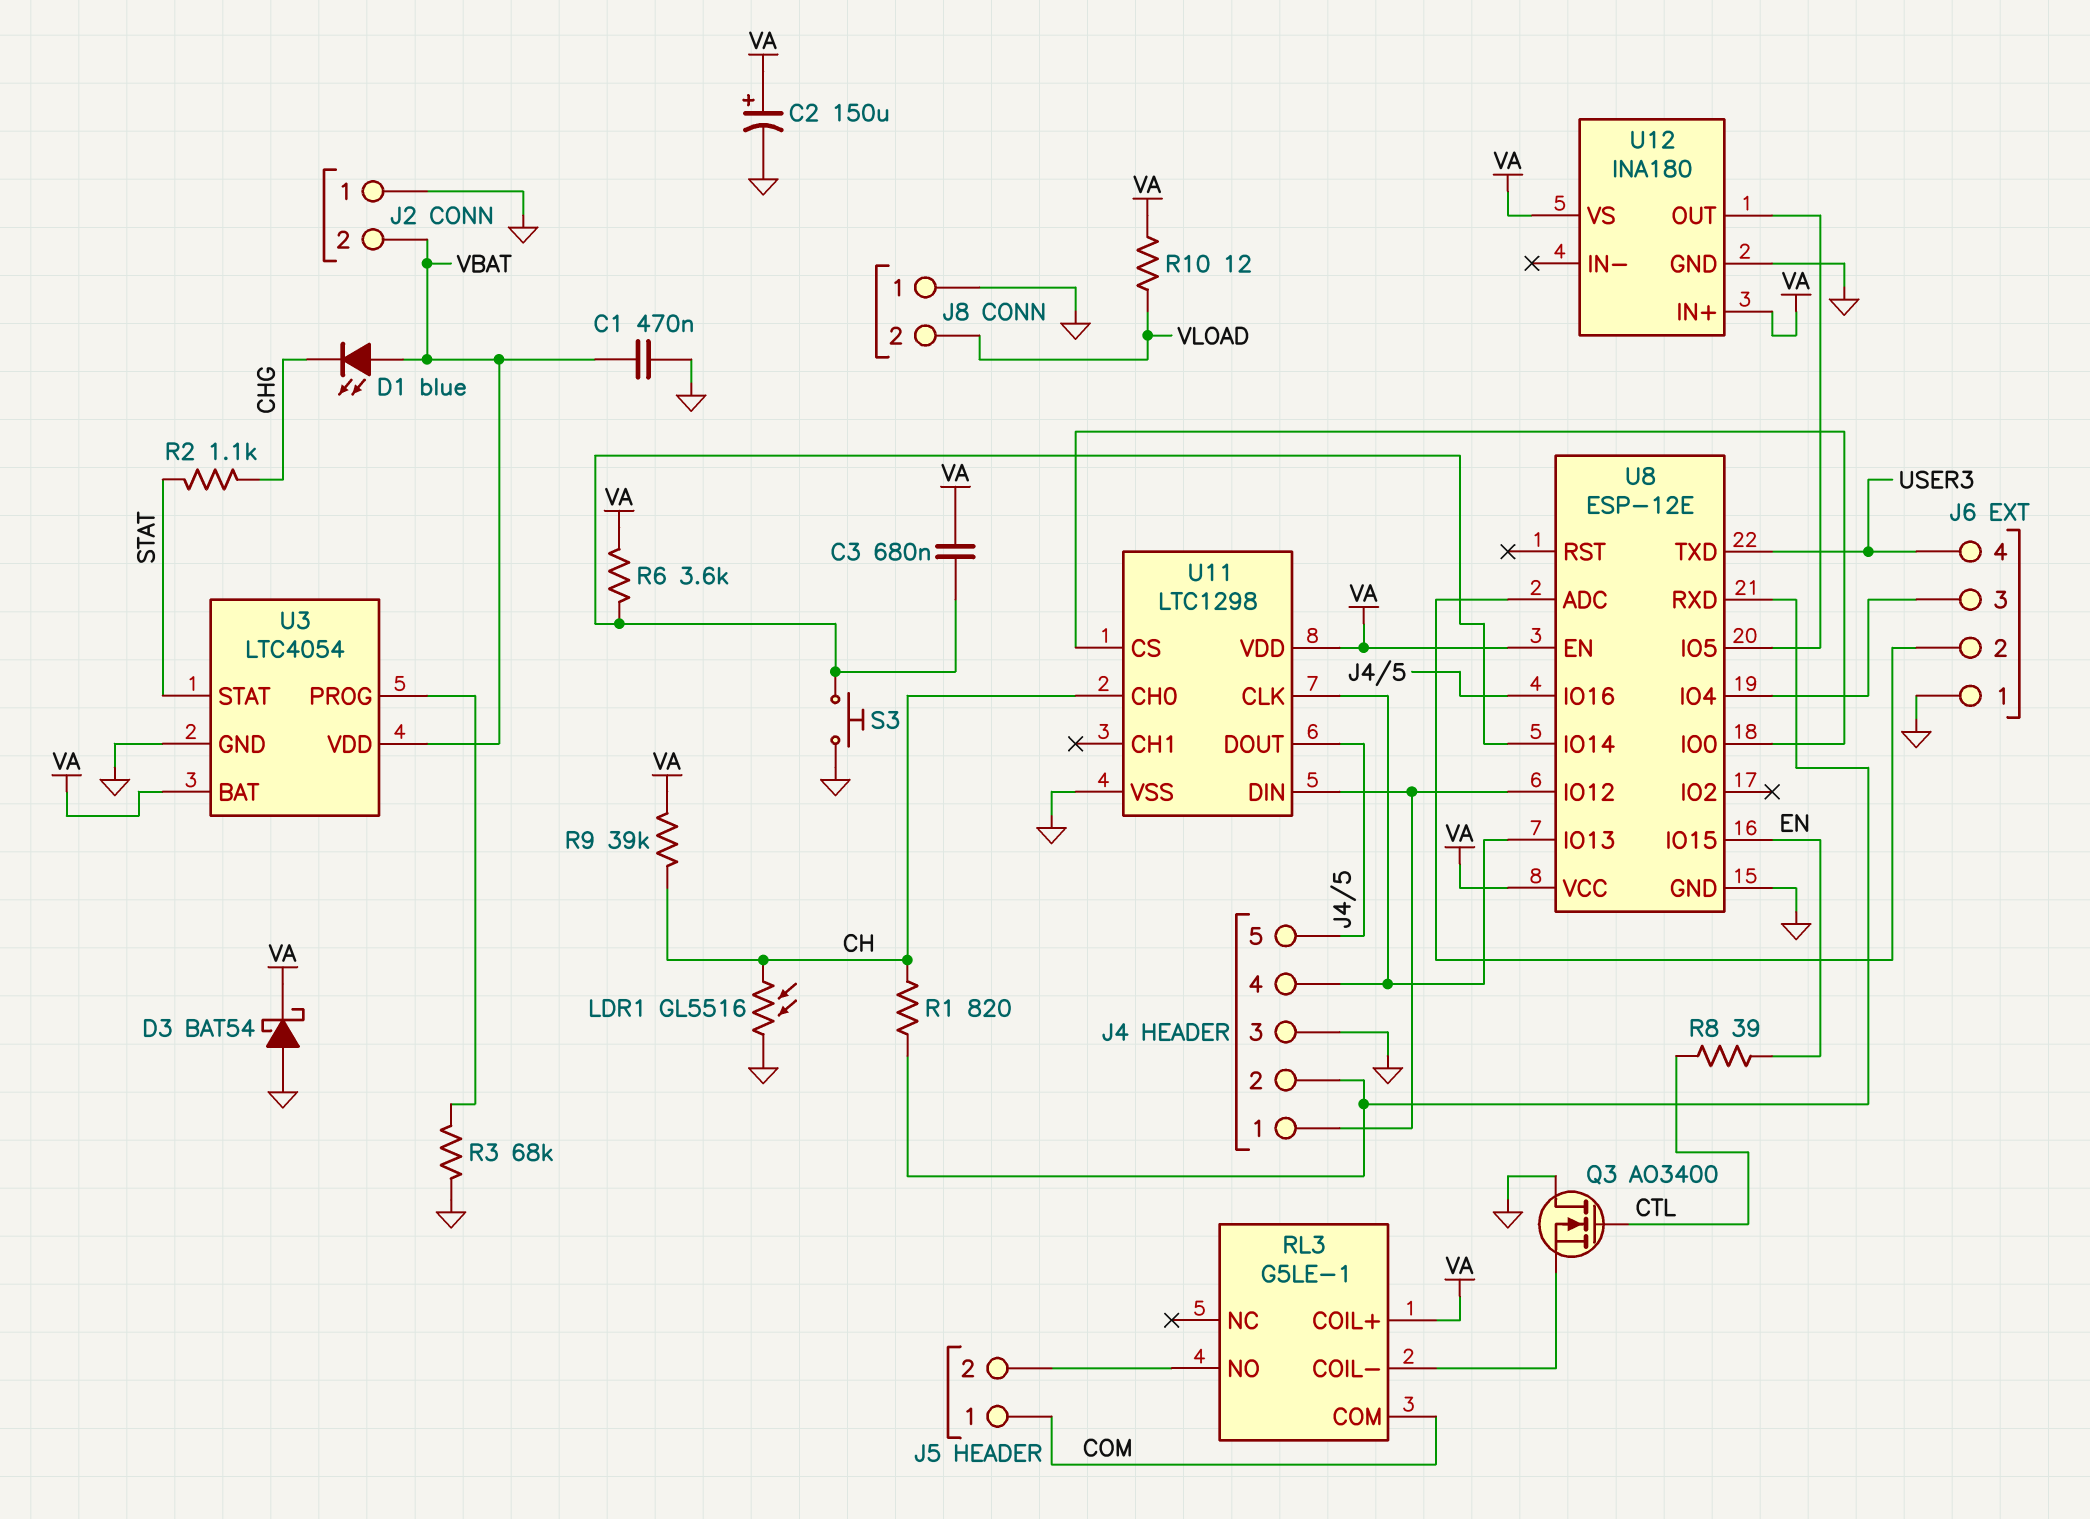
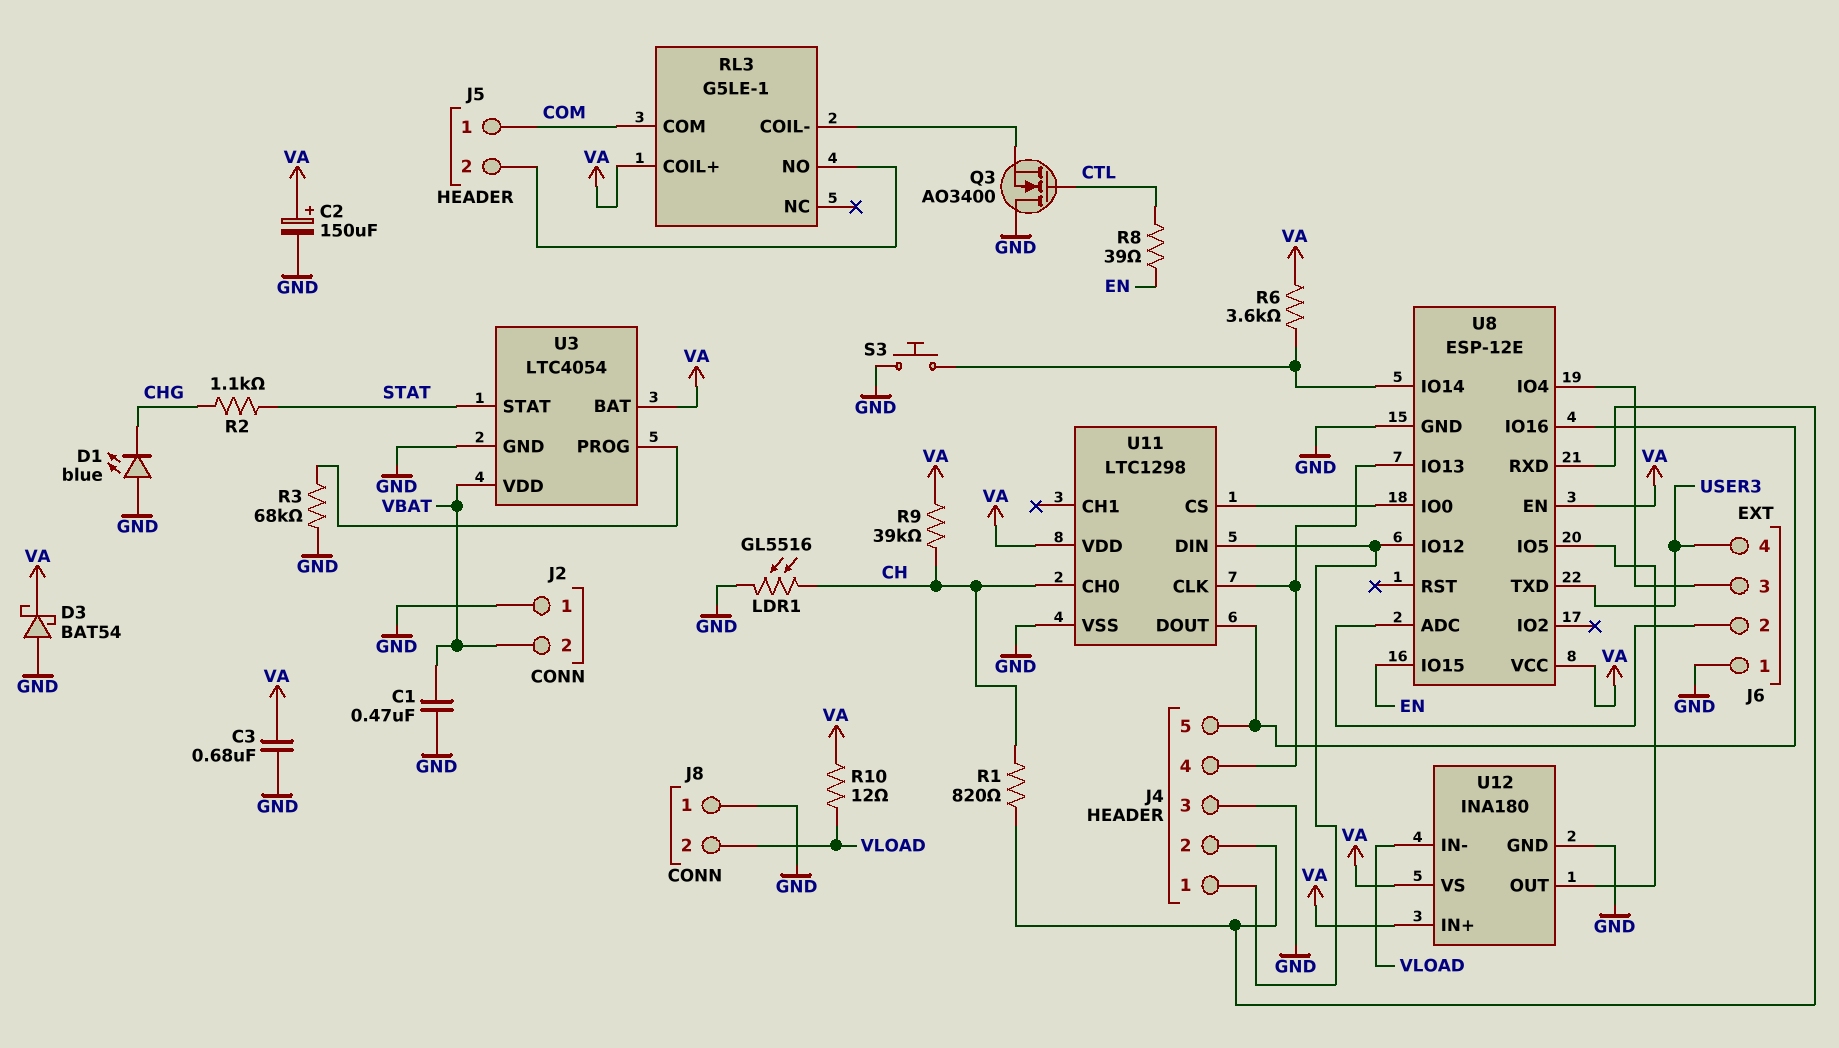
C3: 680nF (U8/IO14, VA) -> 680nF (GND, VA)
D1: LED blue (A VBAT, K CHG) -> LED blue (A GND, K CHG)
U12 pin IN-: none -> VLOAD

